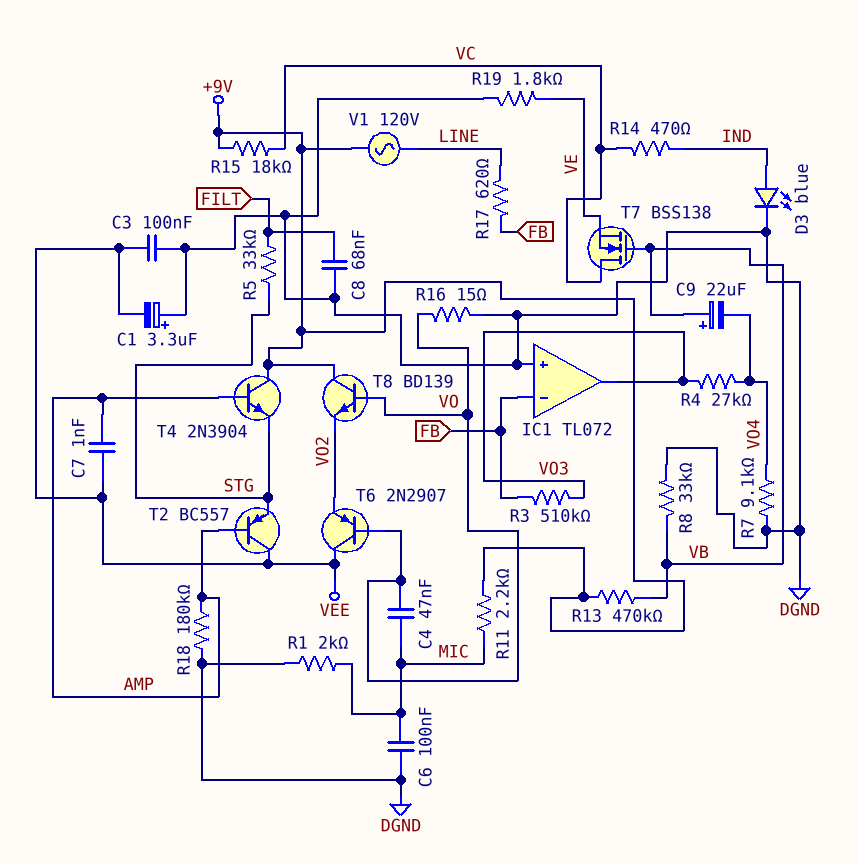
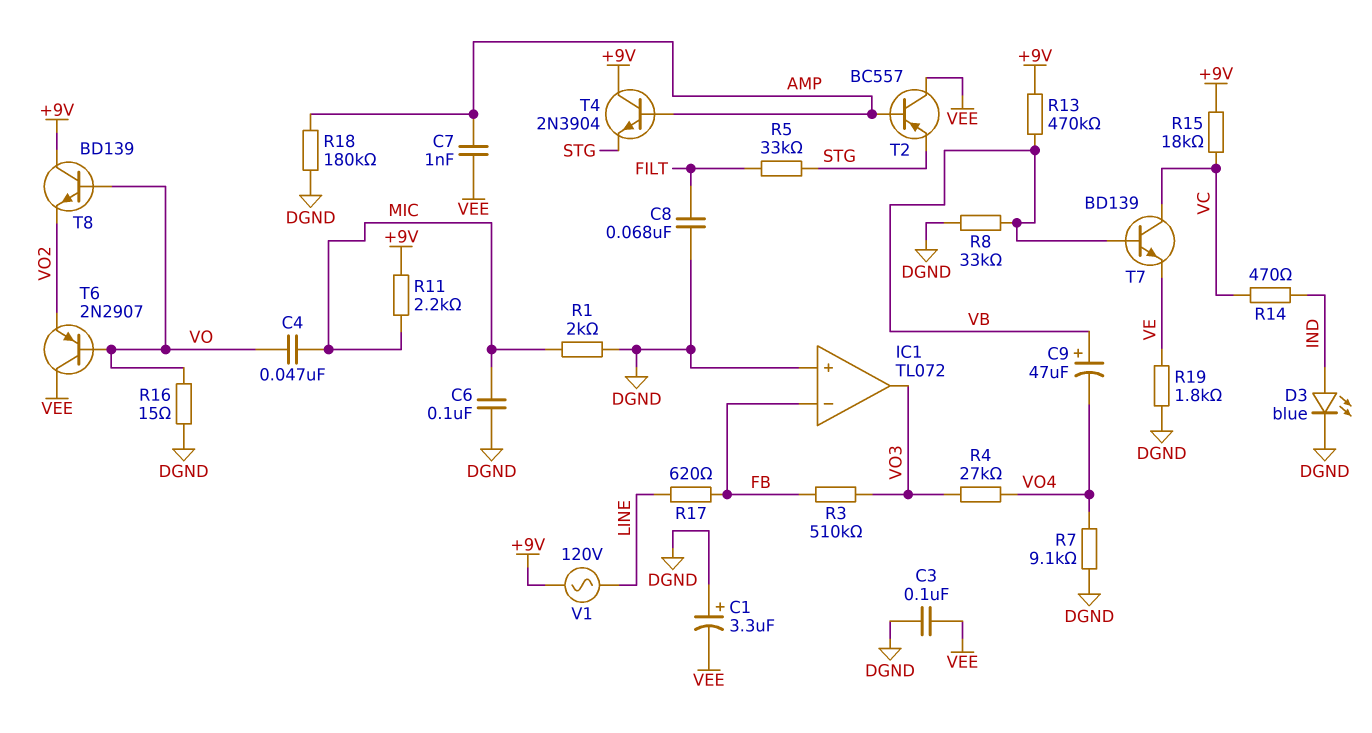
C9: 22uF (plus VB, minus VO4) -> 47uF (plus VB, minus VO4)
T7: NMOS BSS138 (G VB, D VC, S VE) -> NPN BD139 (B VB, C VC, E VE)

